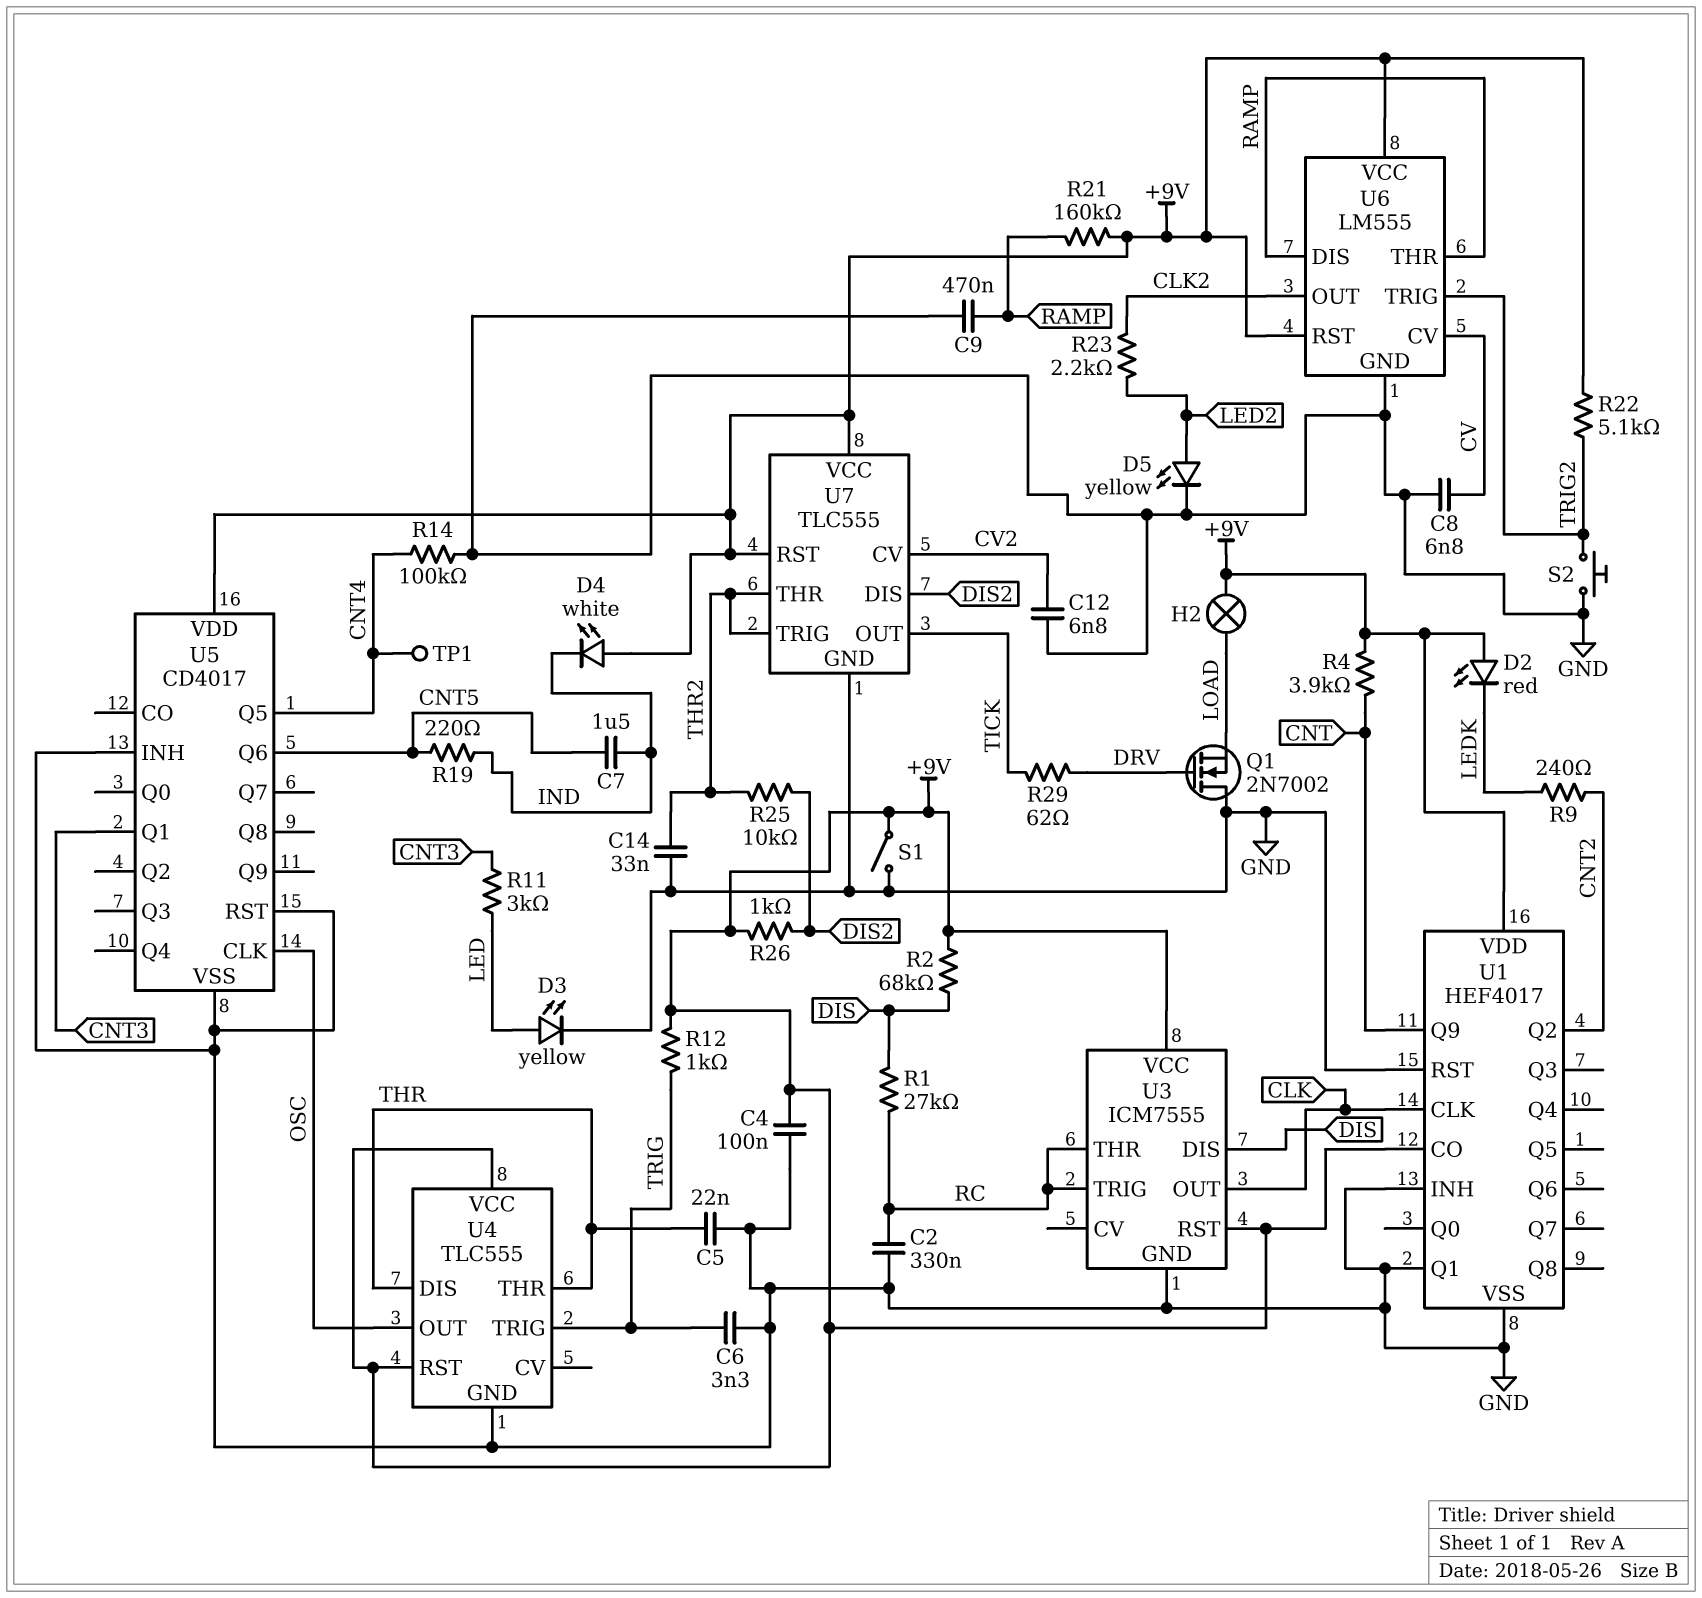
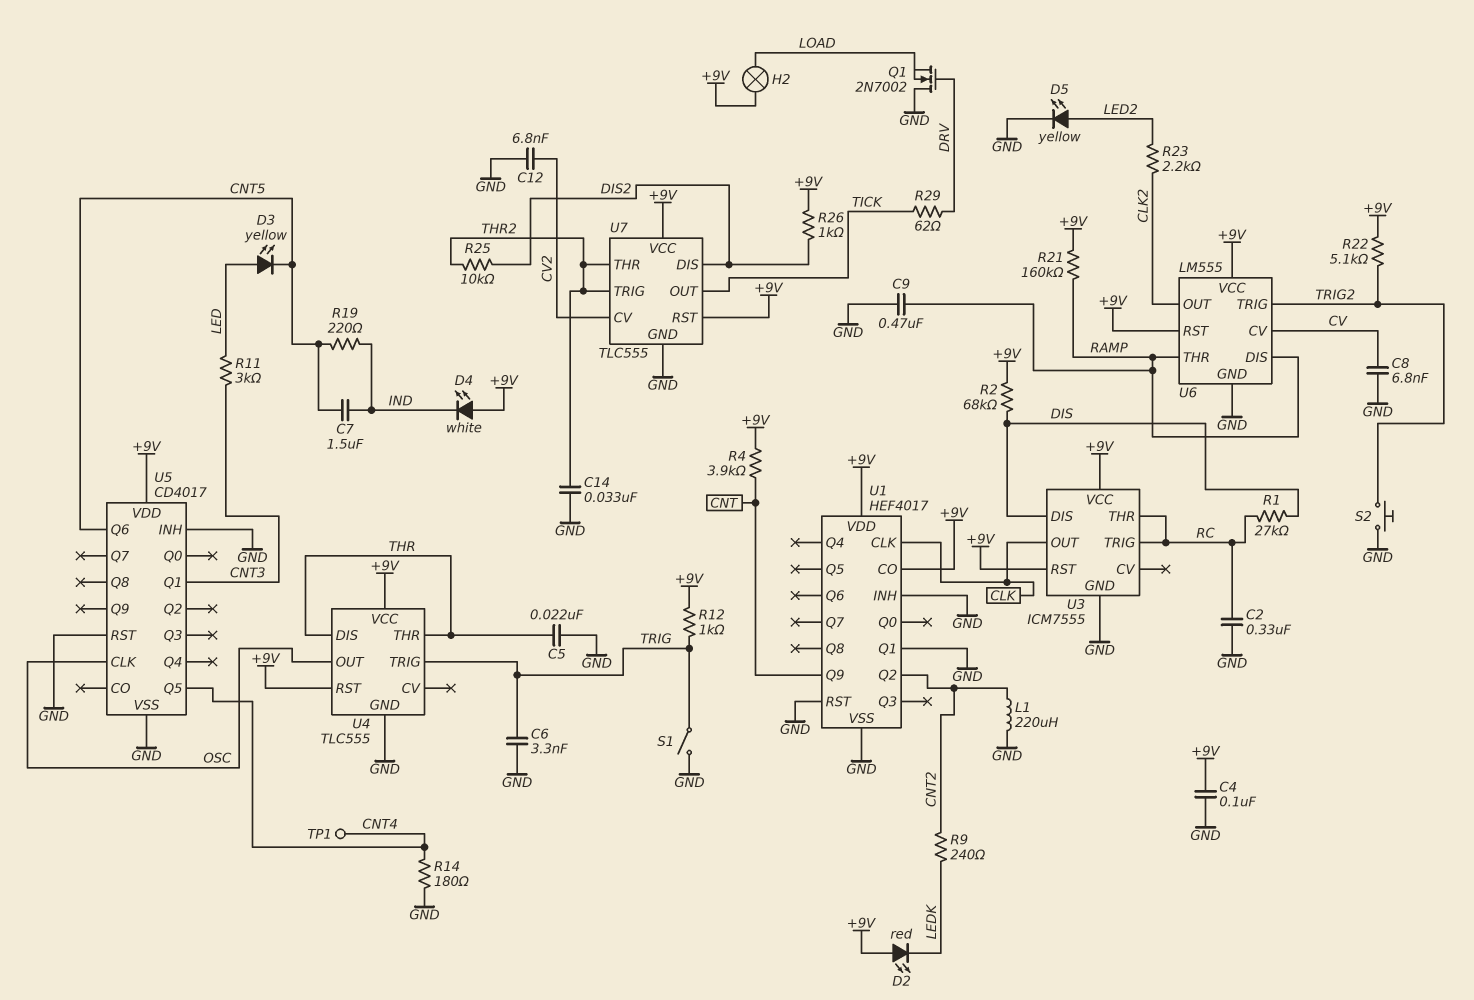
D3: LED yellow (A LED, K GND) -> LED yellow (A LED, K CNT5)
L1: none -> 220uH (CNT2, GND)
R14: 100k (CNT4, GND) -> 180 (CNT4, GND)
S1: switch (+9V, GND) -> switch (GND, TRIG)

